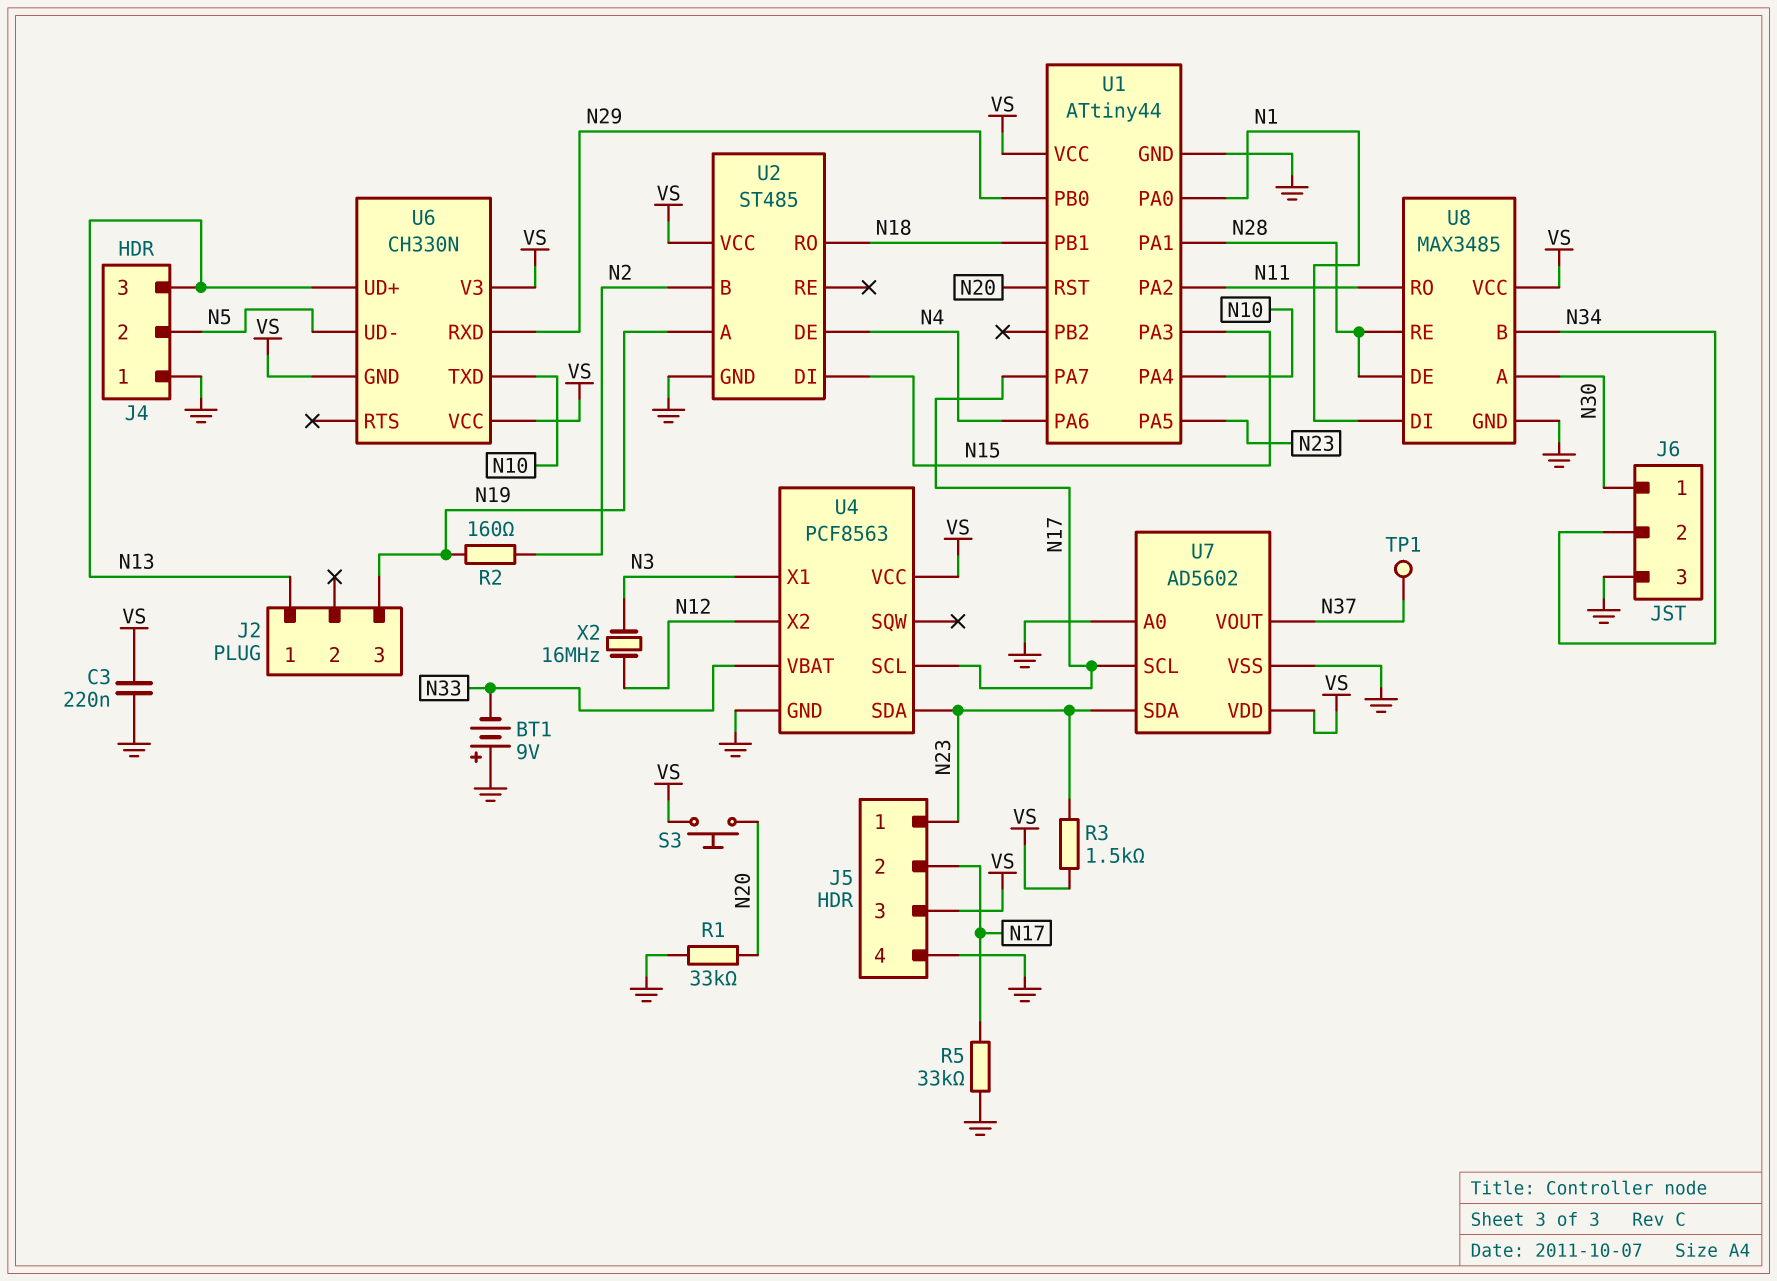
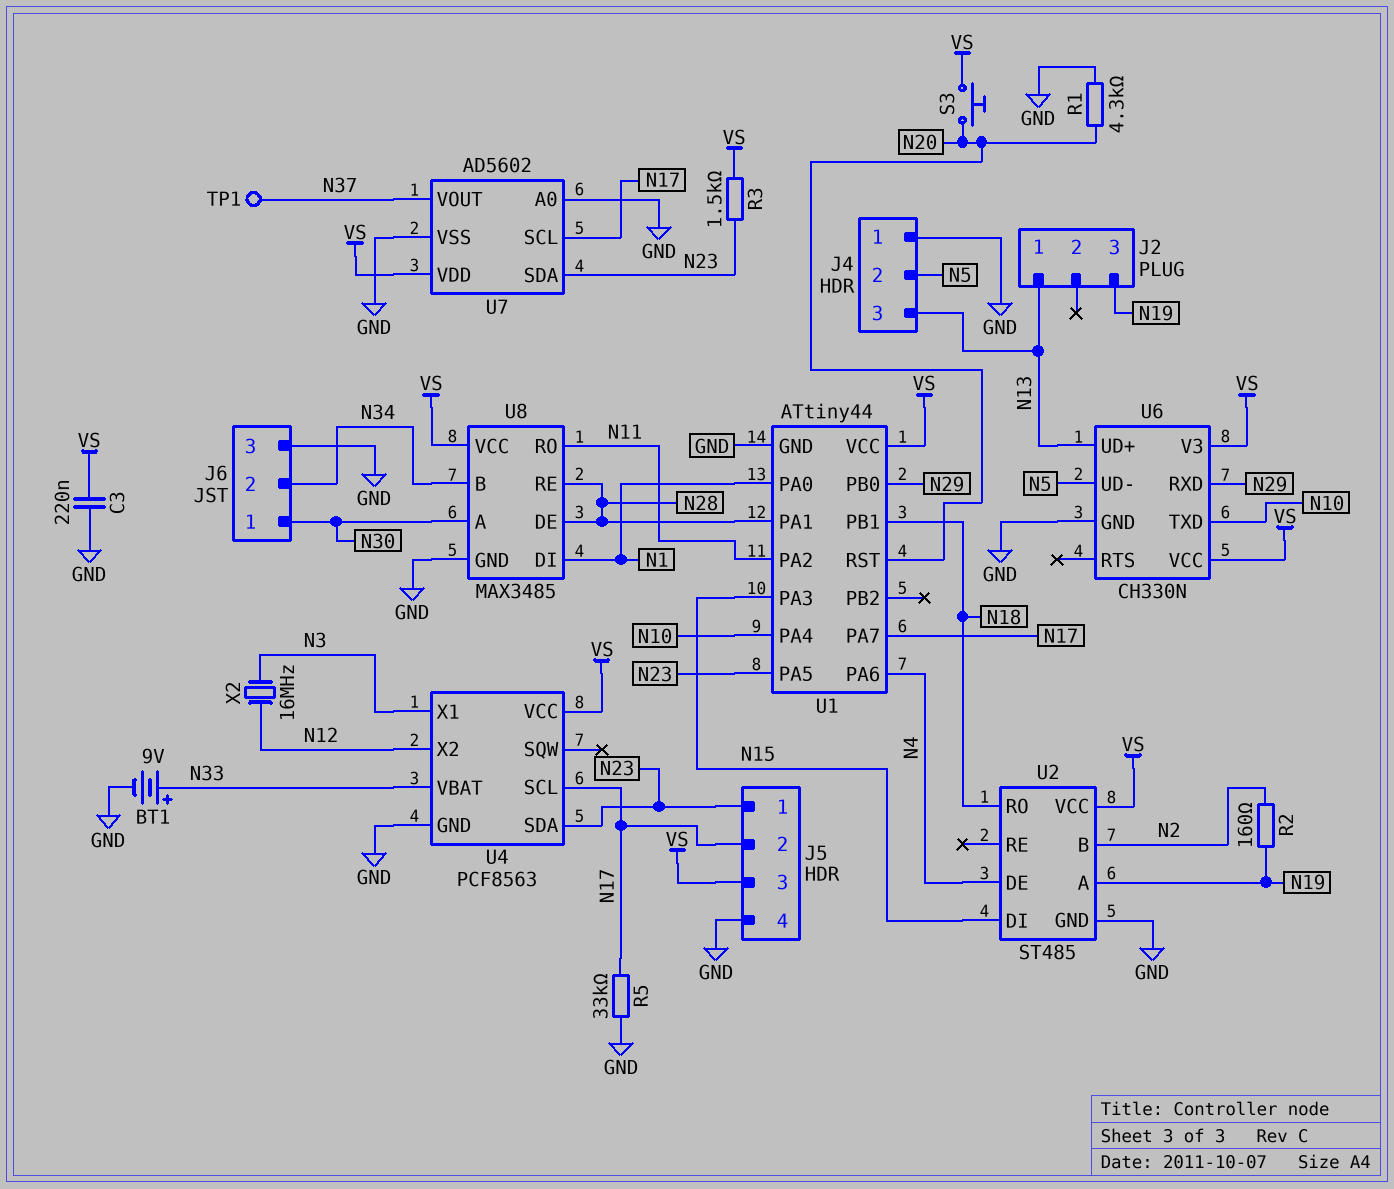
BT1: 9V (plus GND, minus N33) -> 9V (plus N33, minus GND)
R1: 33k (GND, N20) -> 4.3k (GND, N20)
U6 pin GND: VS -> GND

